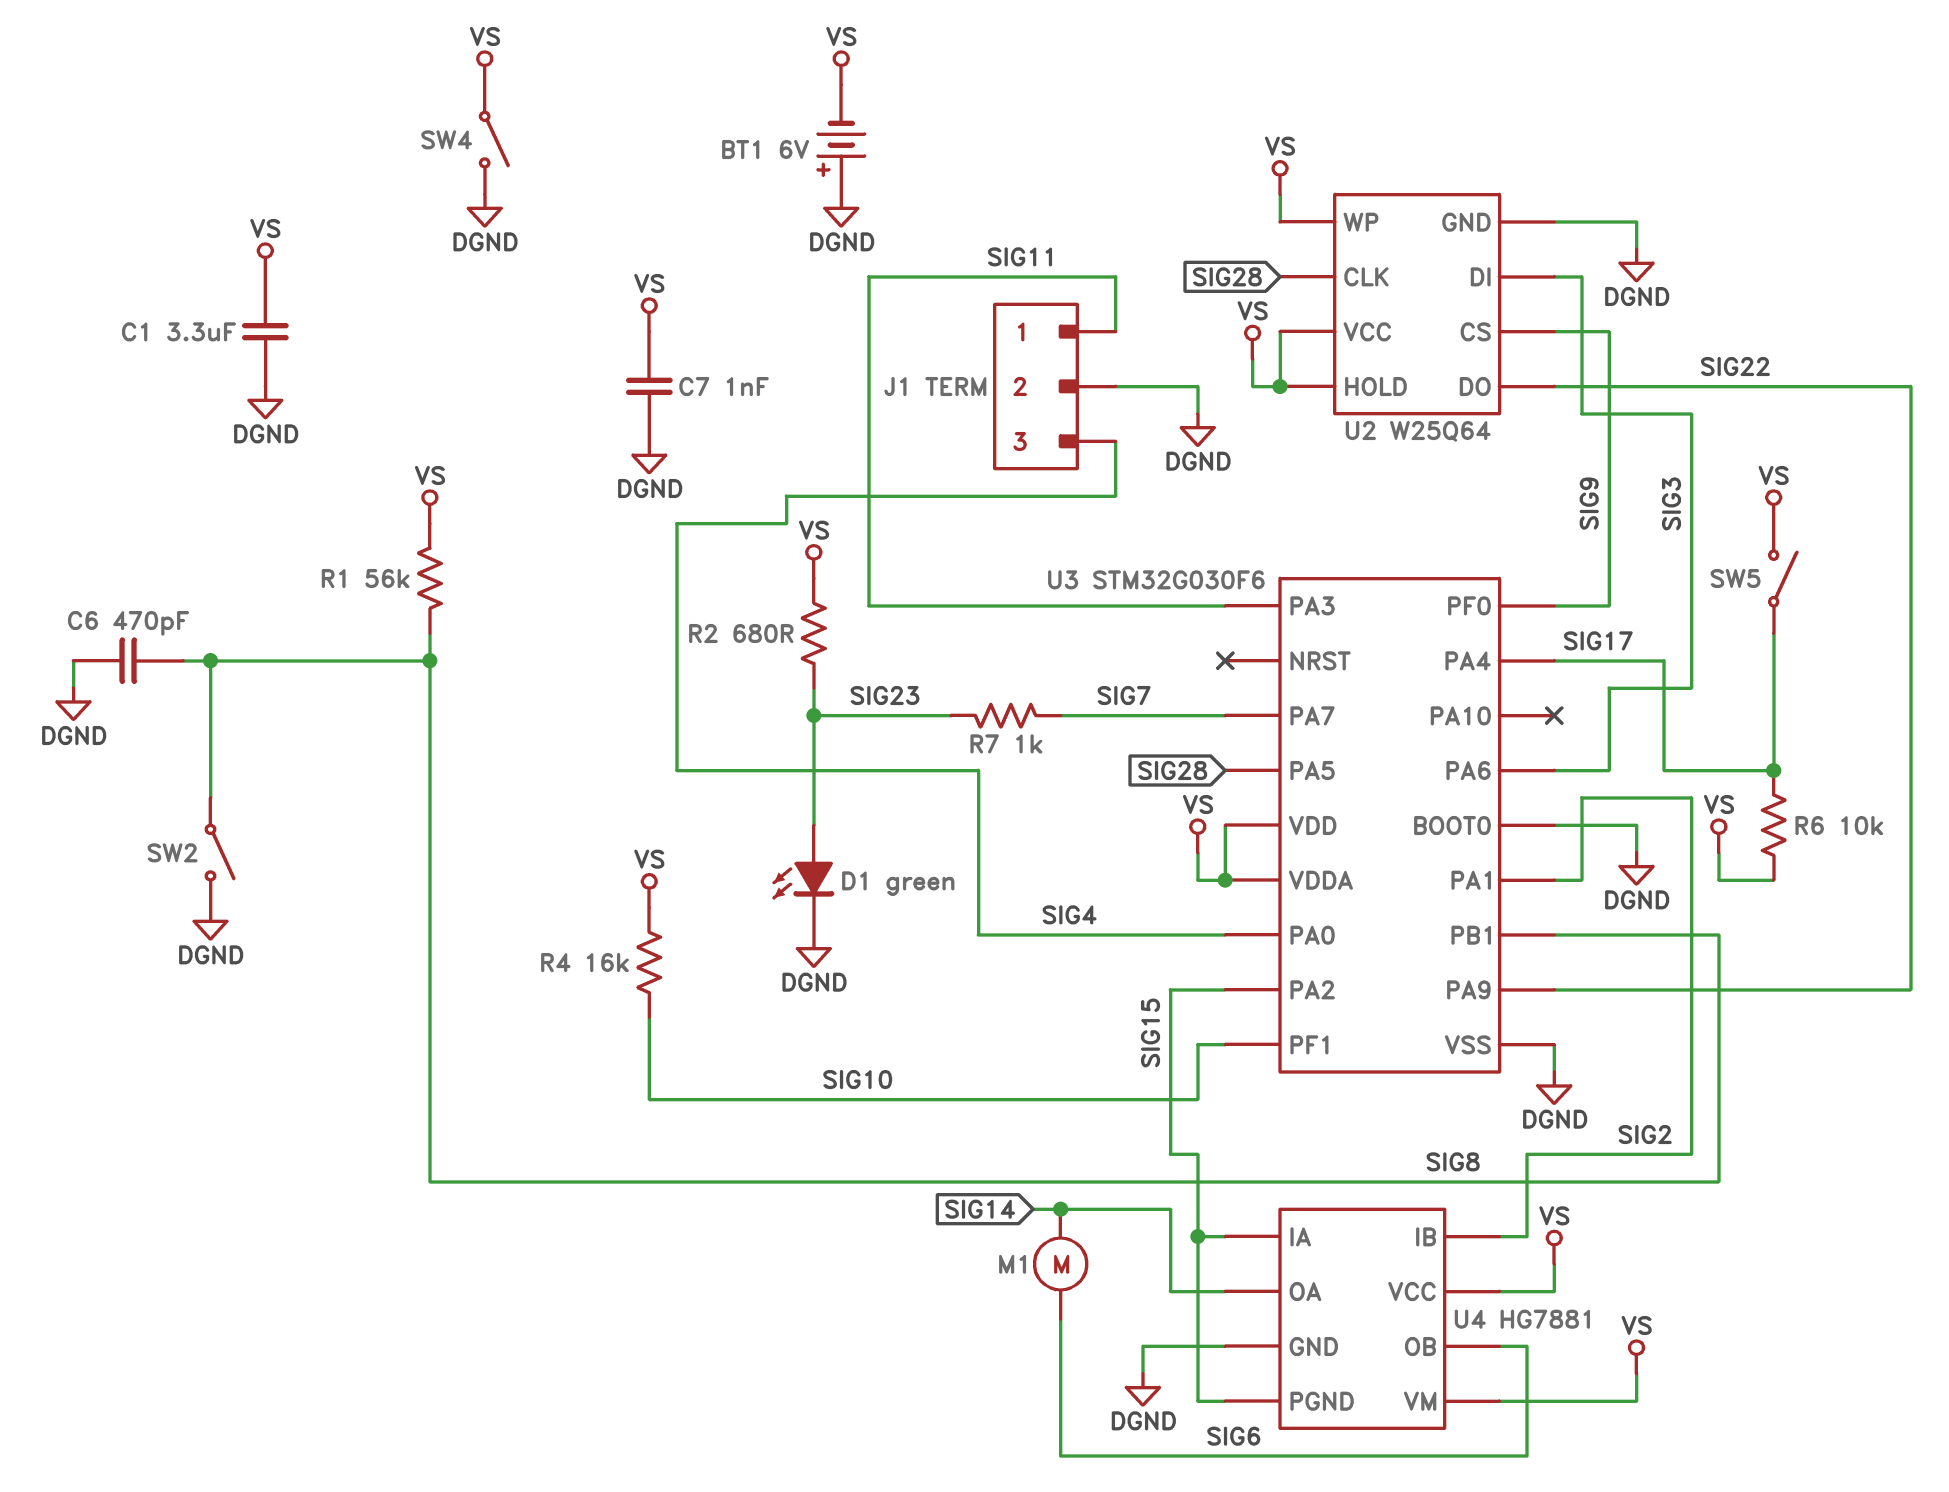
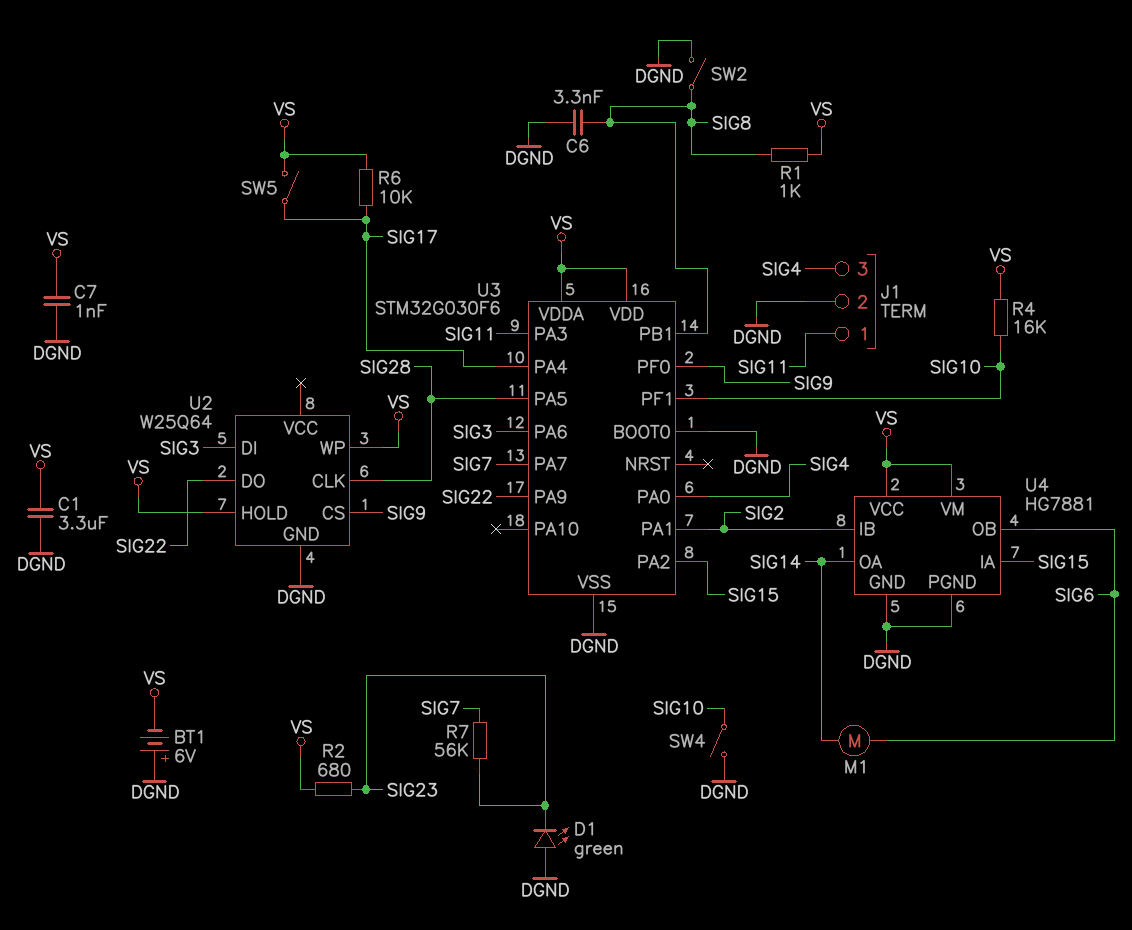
C6: 470pF (DGND, SIG8) -> 3.3nF (DGND, SIG8)
D1: LED green (A SIG23, K DGND) -> LED green (A DGND, K SIG23)
R1: 56k (SIG8, VS) -> 1k (SIG8, VS)
R7: 1k (SIG7, SIG23) -> 56k (SIG7, SIG23)
SW4: switch (DGND, VS) -> switch (DGND, SIG10)
U2 pin VCC: VS -> none
U4 pin PGND: SIG15 -> DGND

